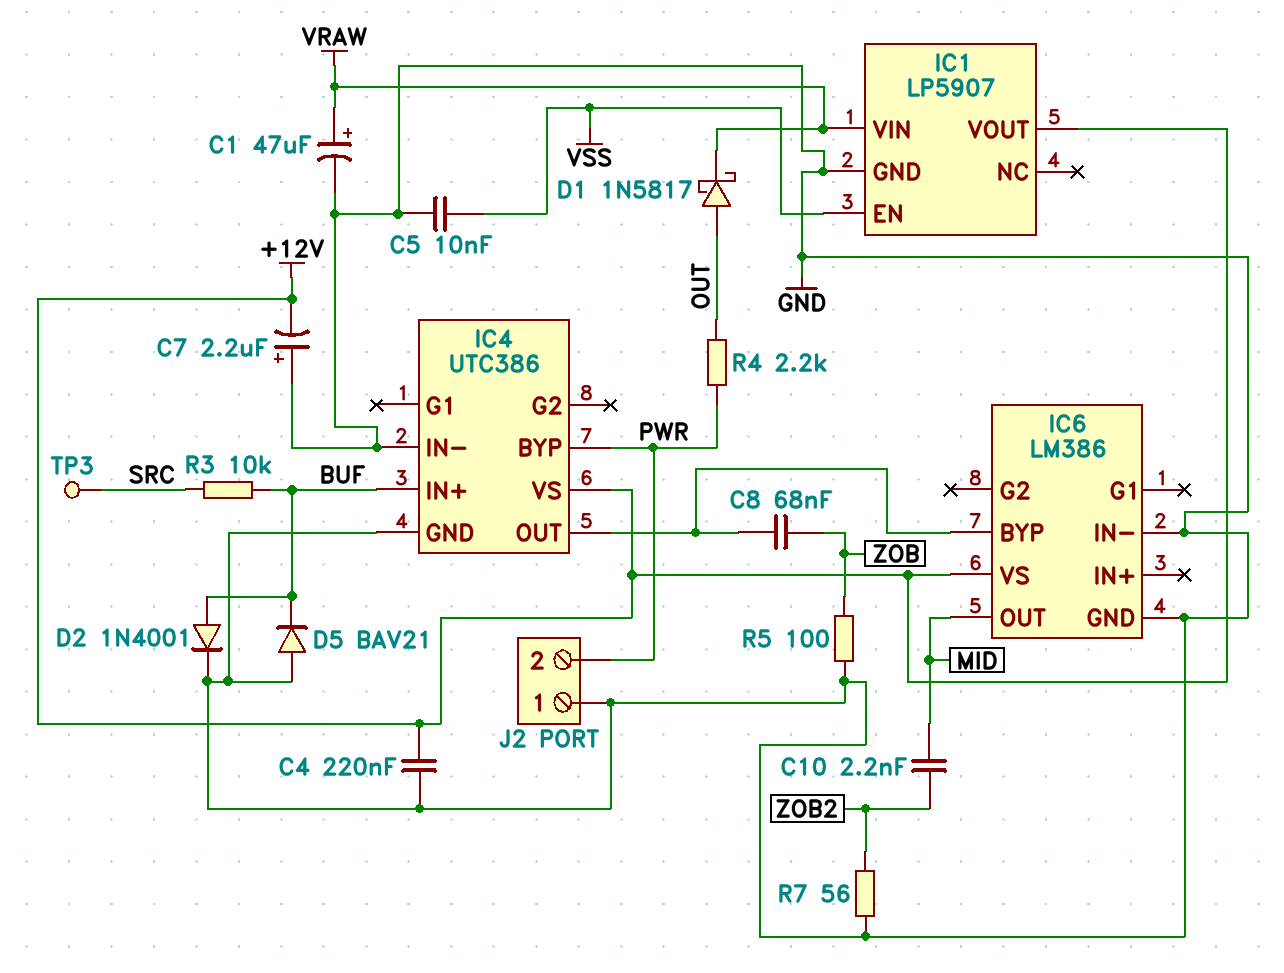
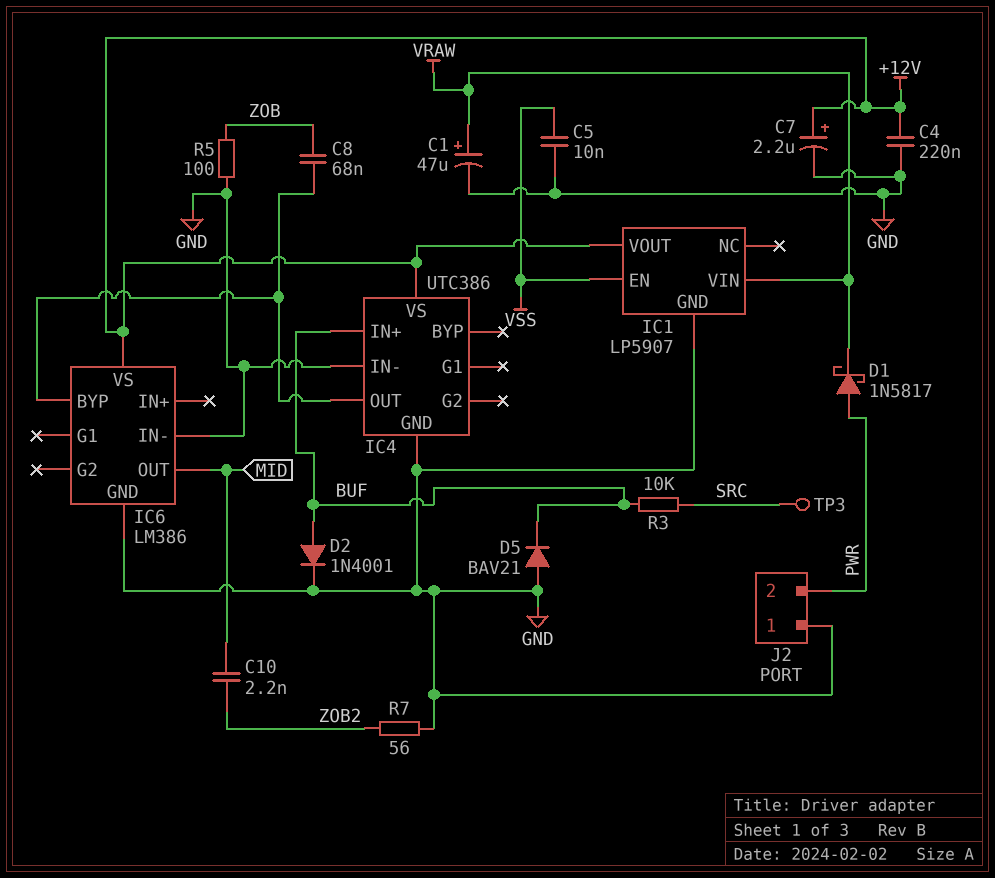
C7: 2.2uF (plus GND, minus +12V) -> 2.2uF (plus +12V, minus GND)
D1: schottky 1N5817 (A OUT, K VRAW) -> schottky 1N5817 (A PWR, K VRAW)
IC4 pin BYP: PWR -> none
R4: 2.2k (OUT, PWR) -> none

